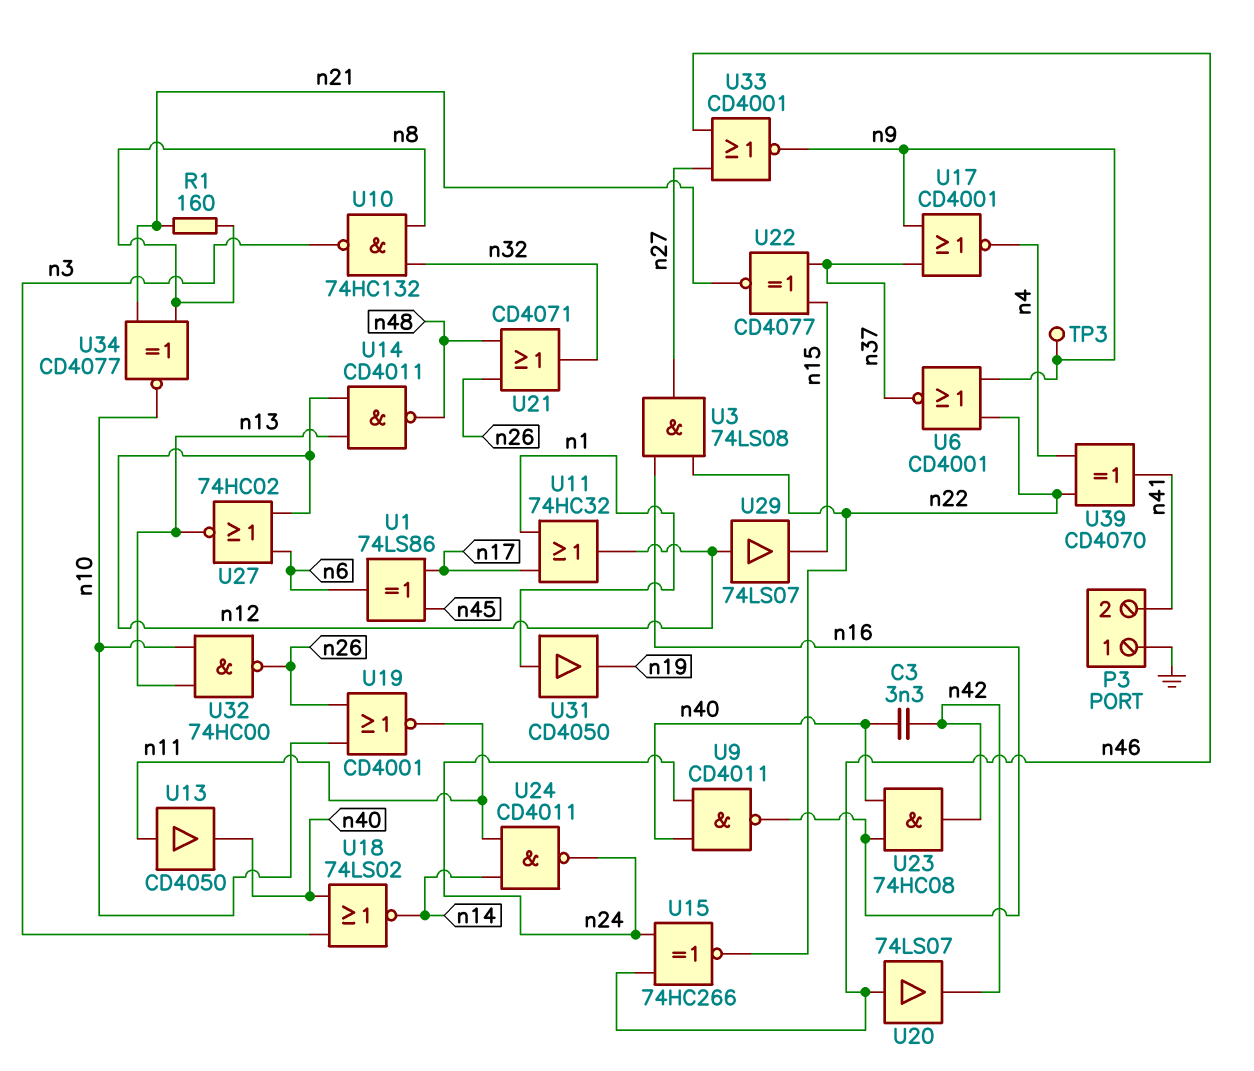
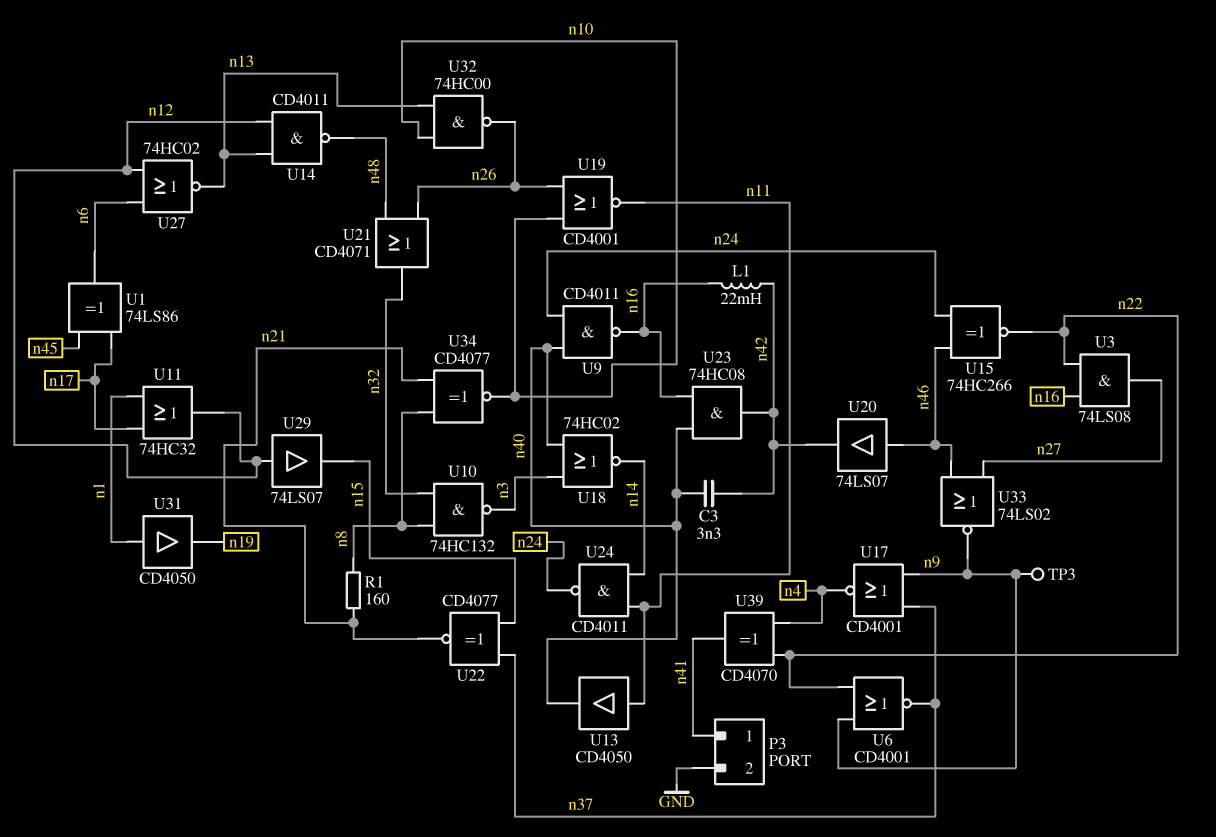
L1: none -> 22mH (n16, n42)
P3 pin 1: GND -> n41
P3 pin 2: n41 -> GND
U18: NOR 74LS02 (in n3, in n40, out n14) -> NOR 74HC02 (in n3, in n40, out n14)
U33: NOR CD4001 (in n27, in n46, out n9) -> NOR 74LS02 (in n27, in n46, out n9)

